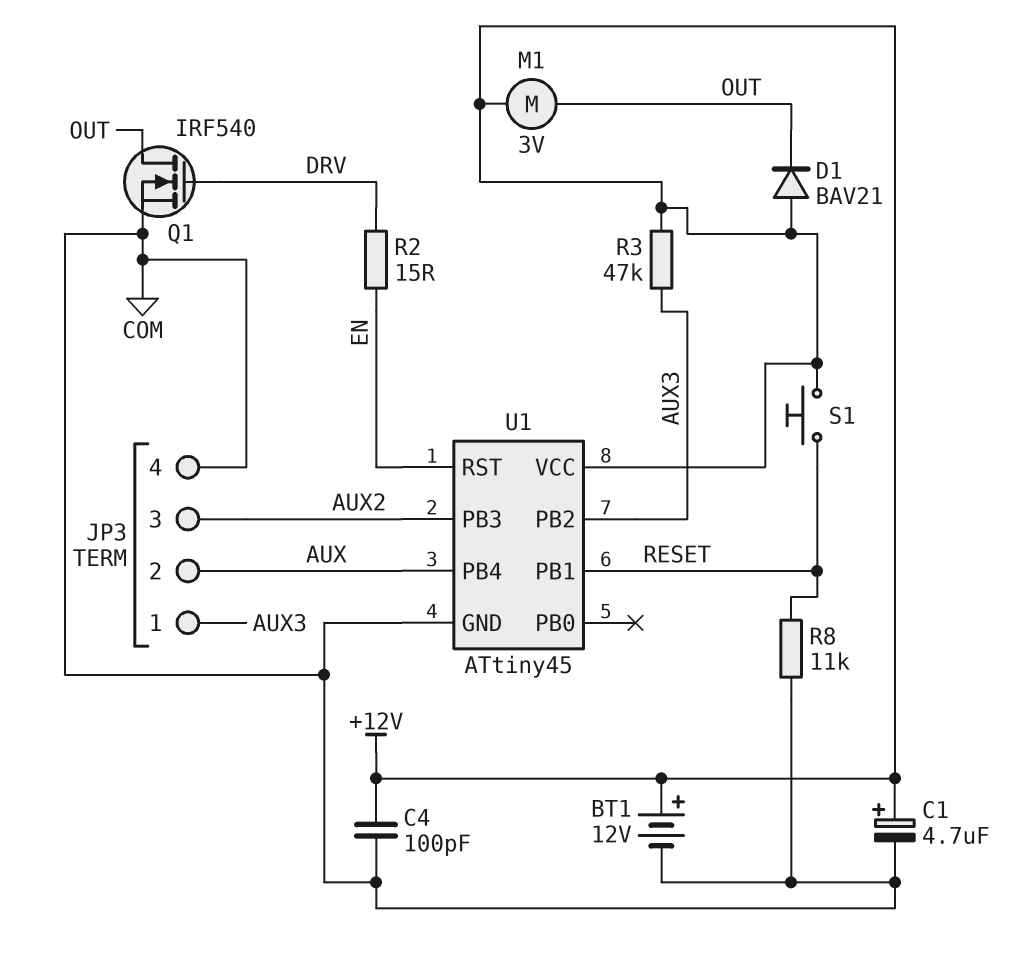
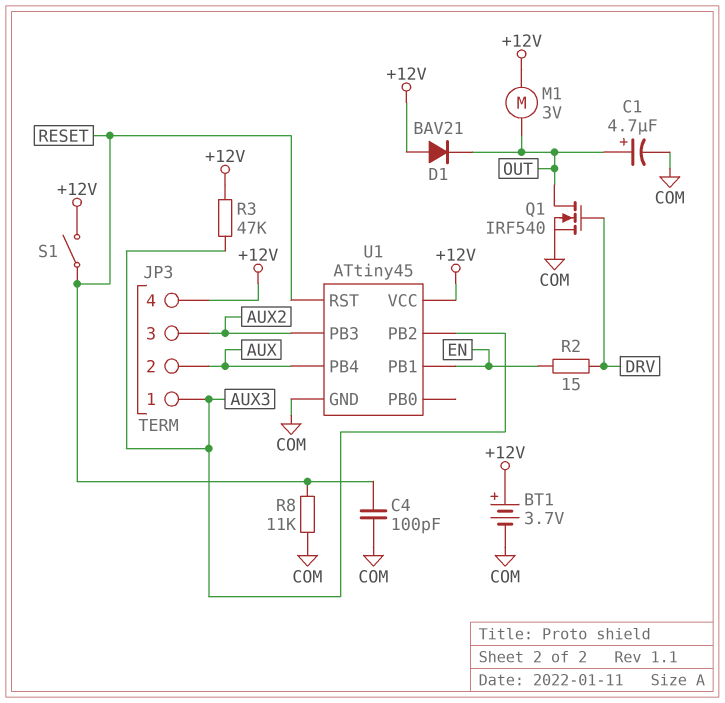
BT1: 12V (plus +12V, minus COM) -> 3.7V (plus +12V, minus COM)
C1: 4.7uF (plus +12V, minus COM) -> 4.7uF (plus OUT, minus COM)
C4: 100pF (+12V, COM) -> 100pF (COM, RESET)
JP3 pin 4: COM -> +12V
S1: button (+12V, RESET) -> switch (+12V, RESET)
U1 pin PB1: RESET -> EN
U1 pin RST: EN -> RESET

